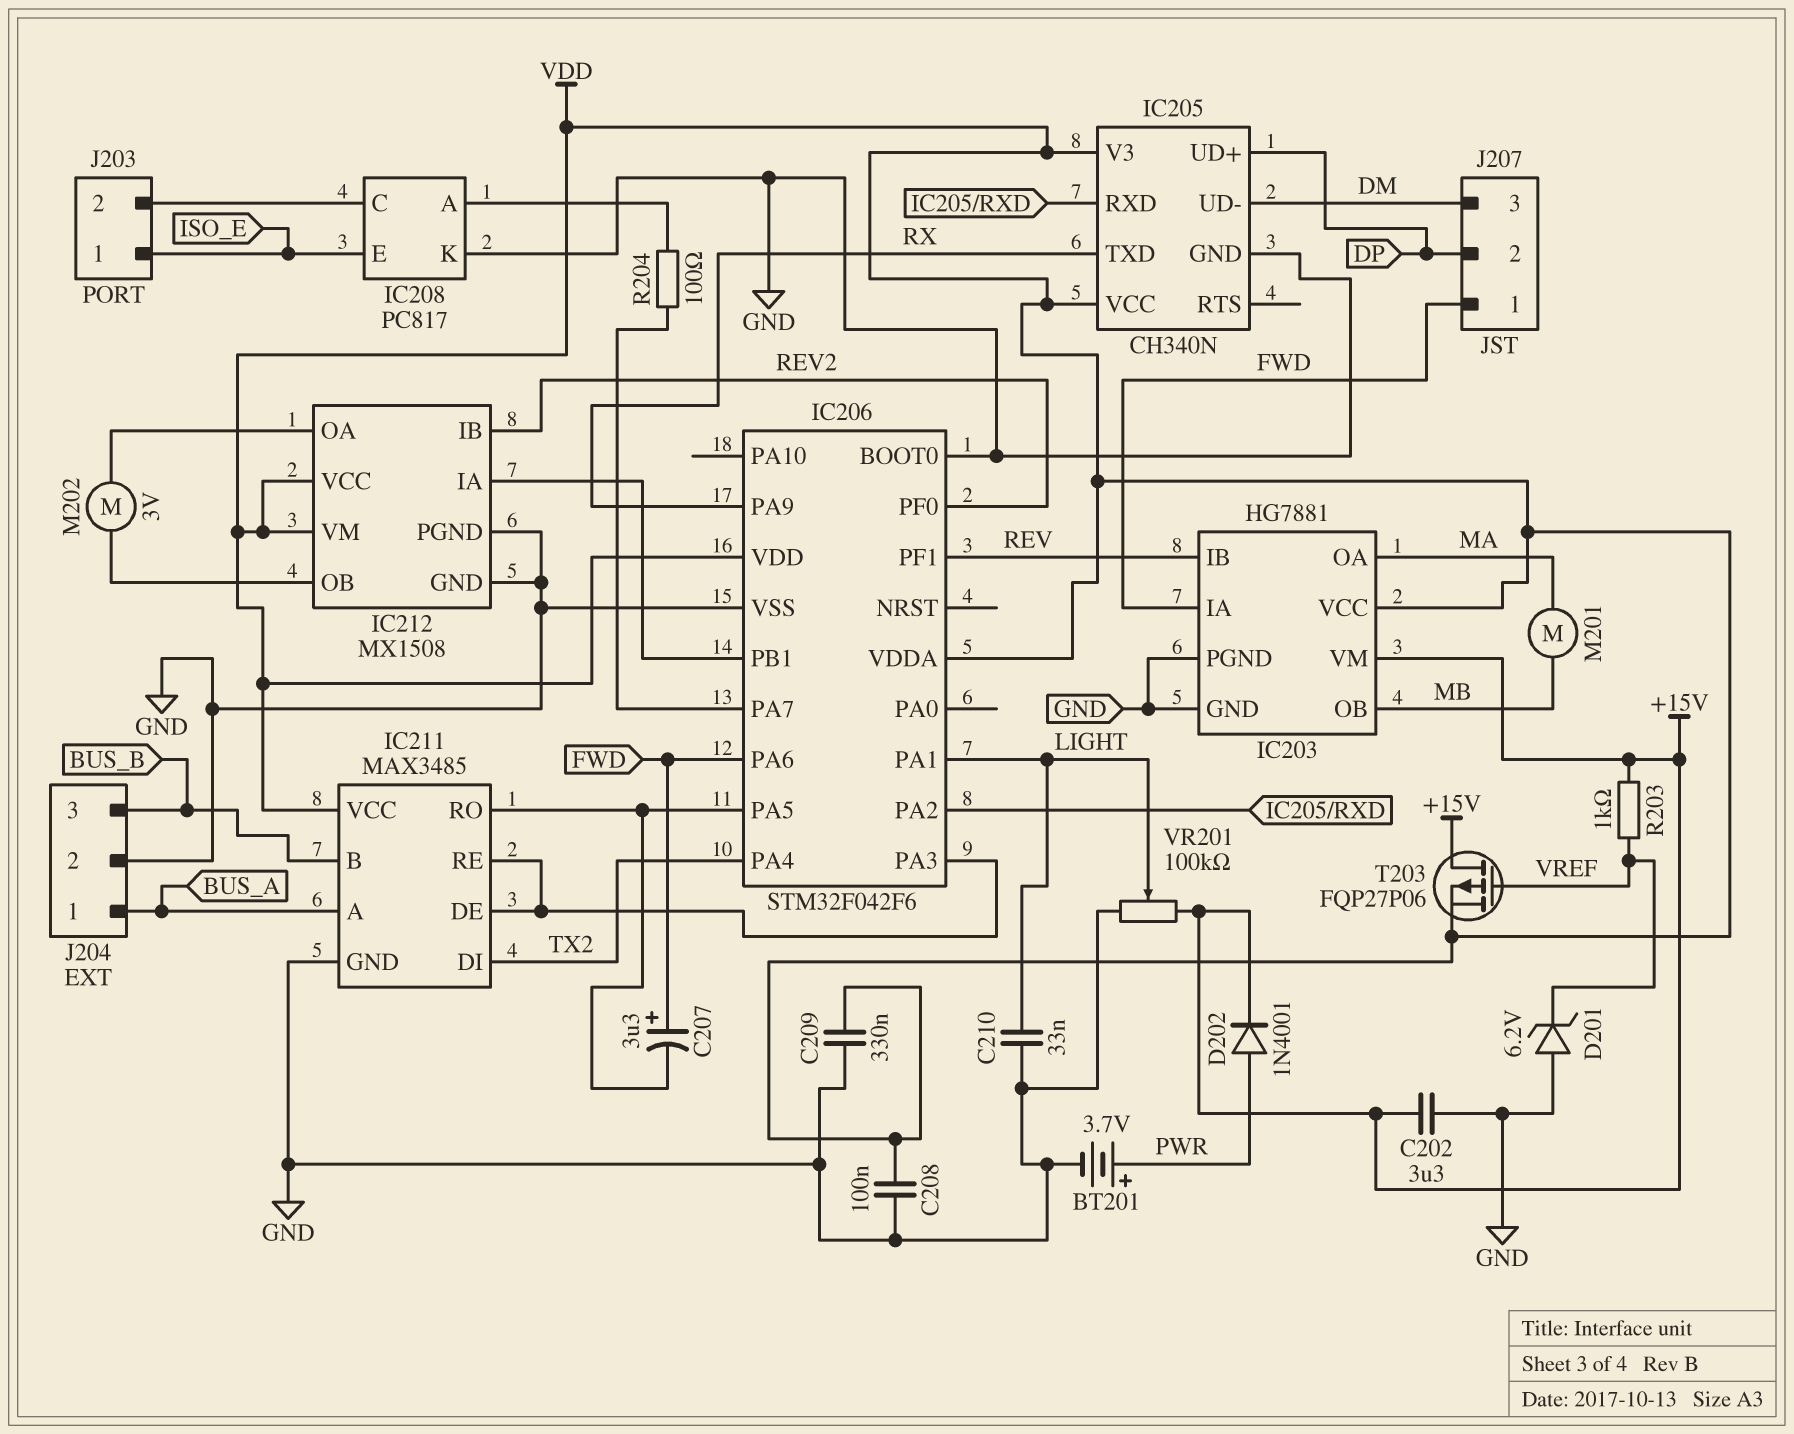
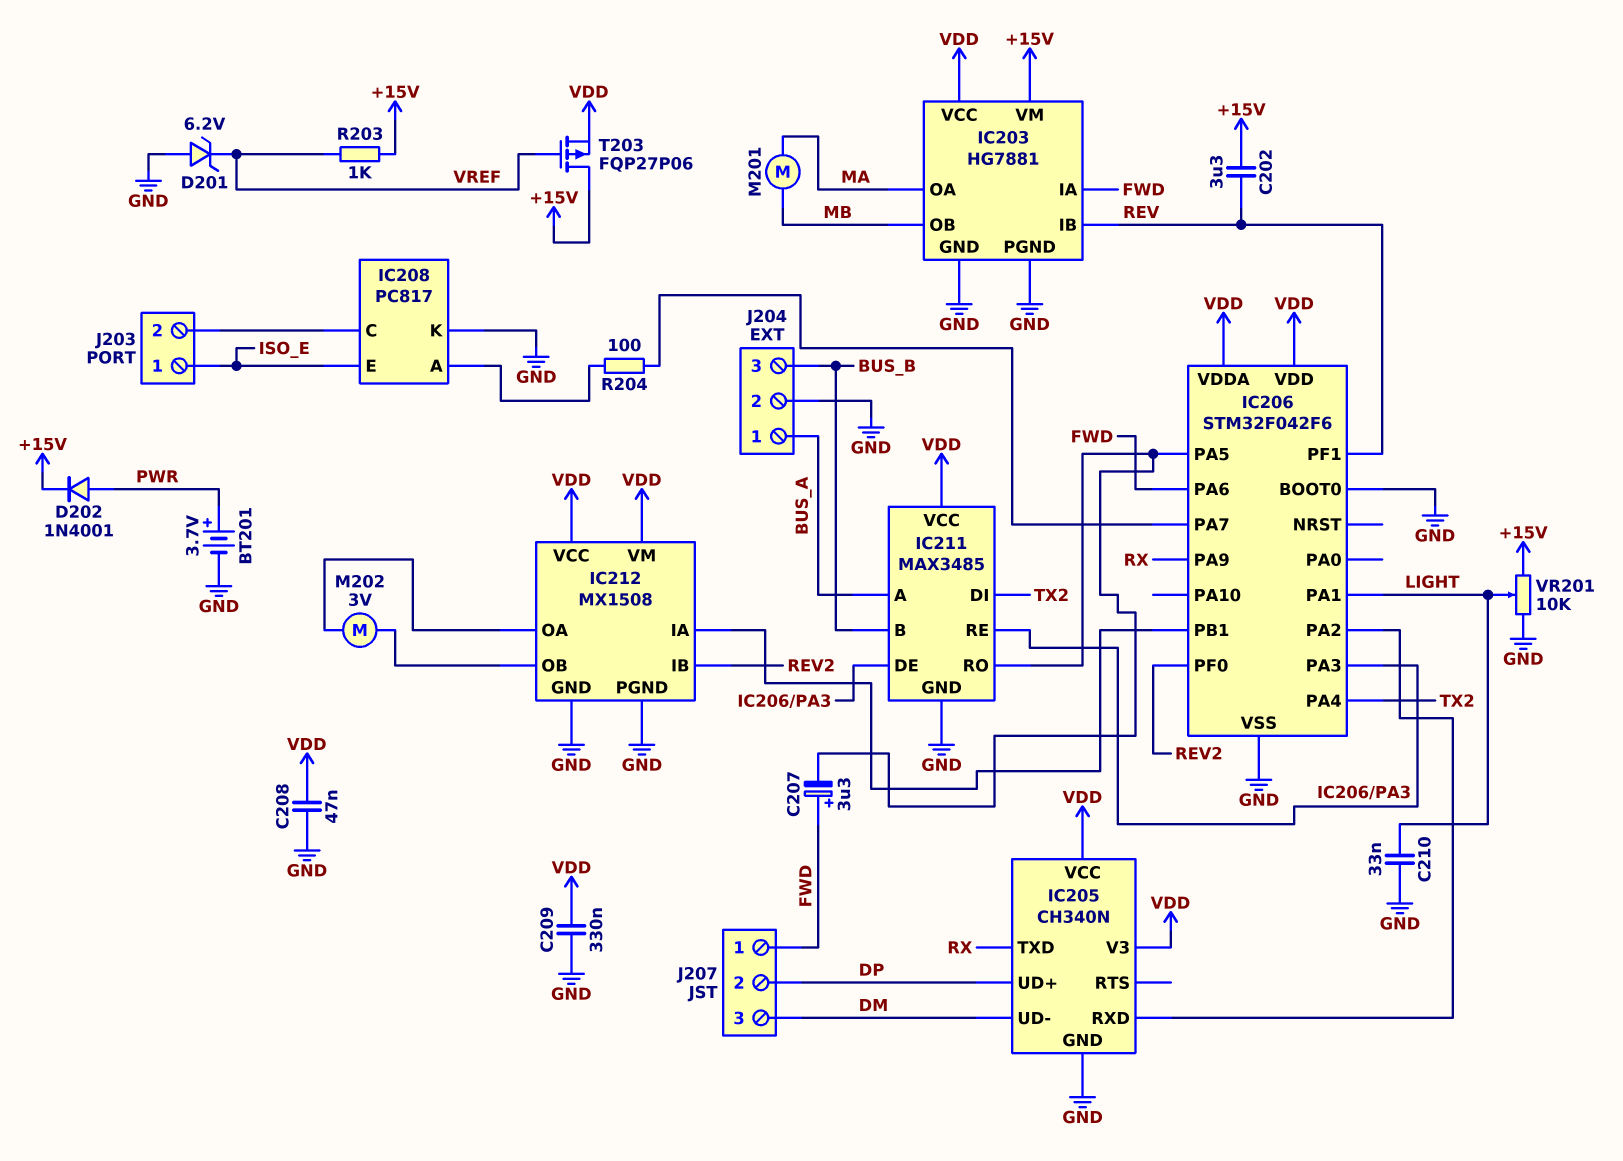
C202: 3.3uF (+15V, GND) -> 3.3uF (+15V, REV)
C208: 100nF (GND, VDD) -> 47nF (GND, VDD)
VR201: 100k (+15V, GND, wiper LIGHT) -> 10k (+15V, GND, wiper LIGHT)

